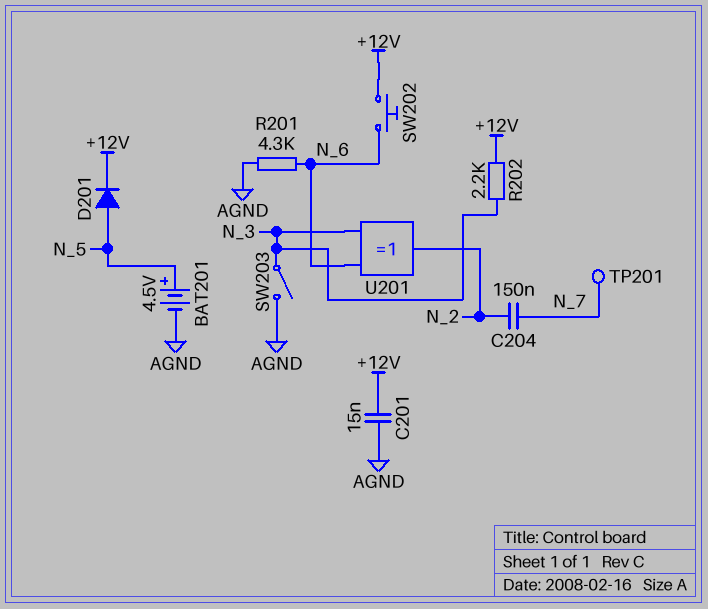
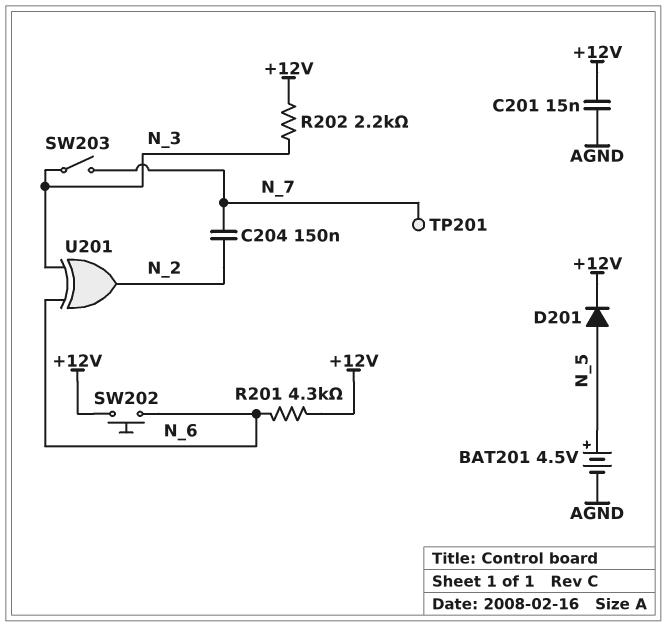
R201: 4.3k (AGND, N_6) -> 4.3k (+12V, N_6)
SW203: switch (AGND, N_3) -> switch (N_3, N_7)

